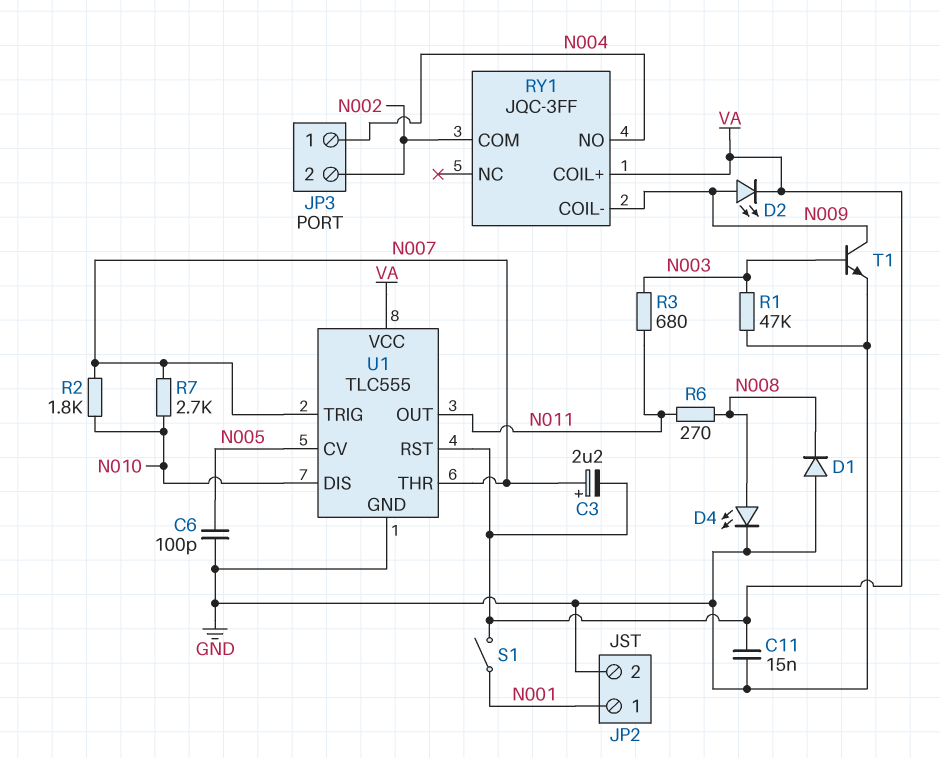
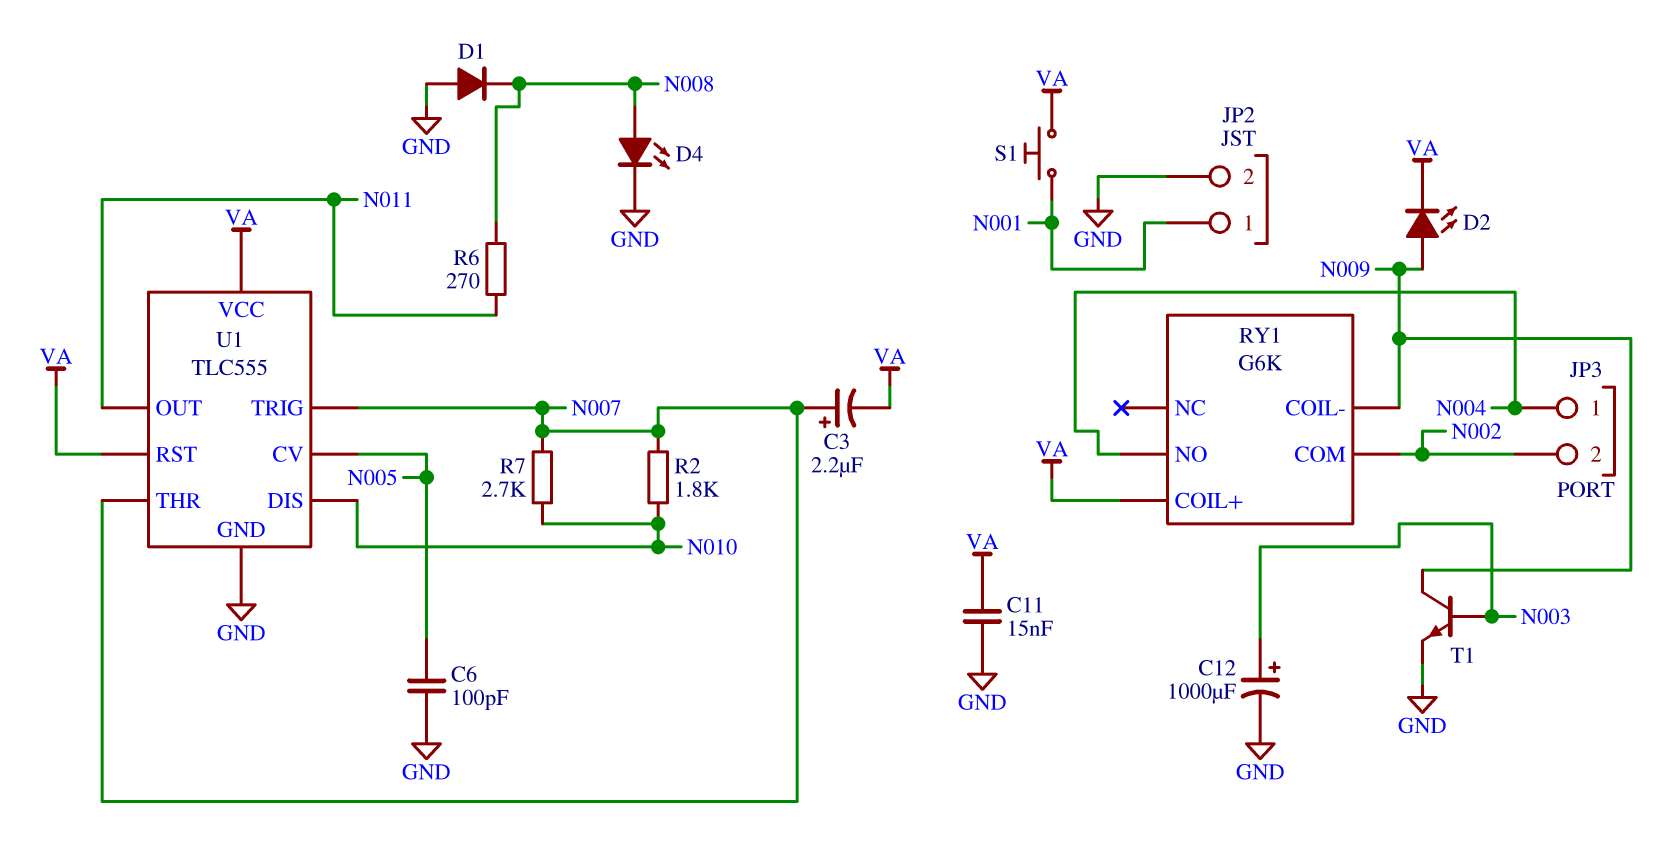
C12: none -> 1000uF (plus N003, minus GND)
R1: 47k (GND, N003) -> none
R3: 680 (N003, N011) -> none
RY1: JQC-3FF -> G6K
S1: switch (N001, VA) -> button (N001, VA)

